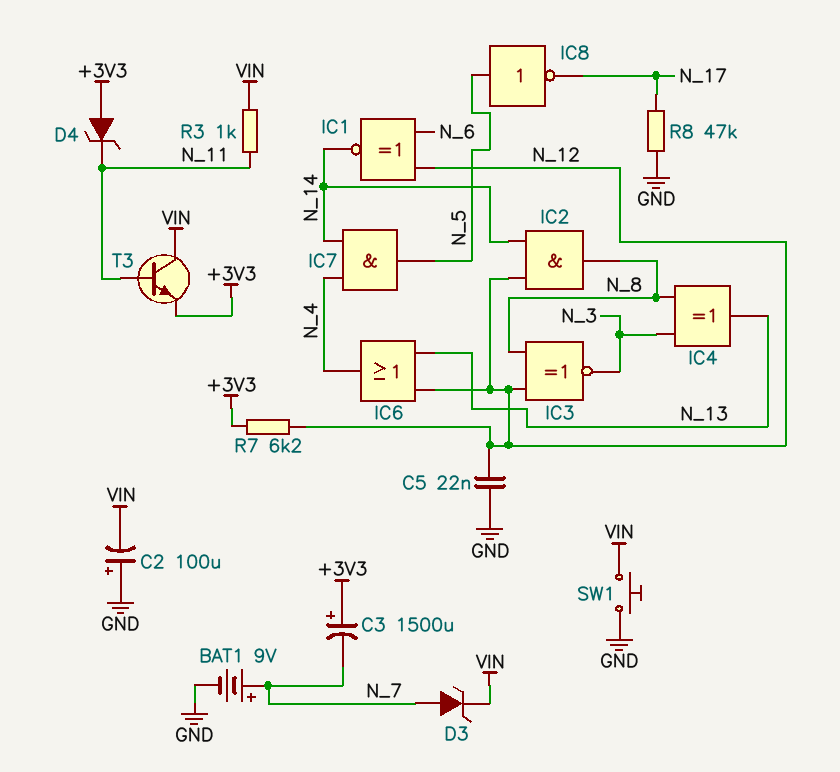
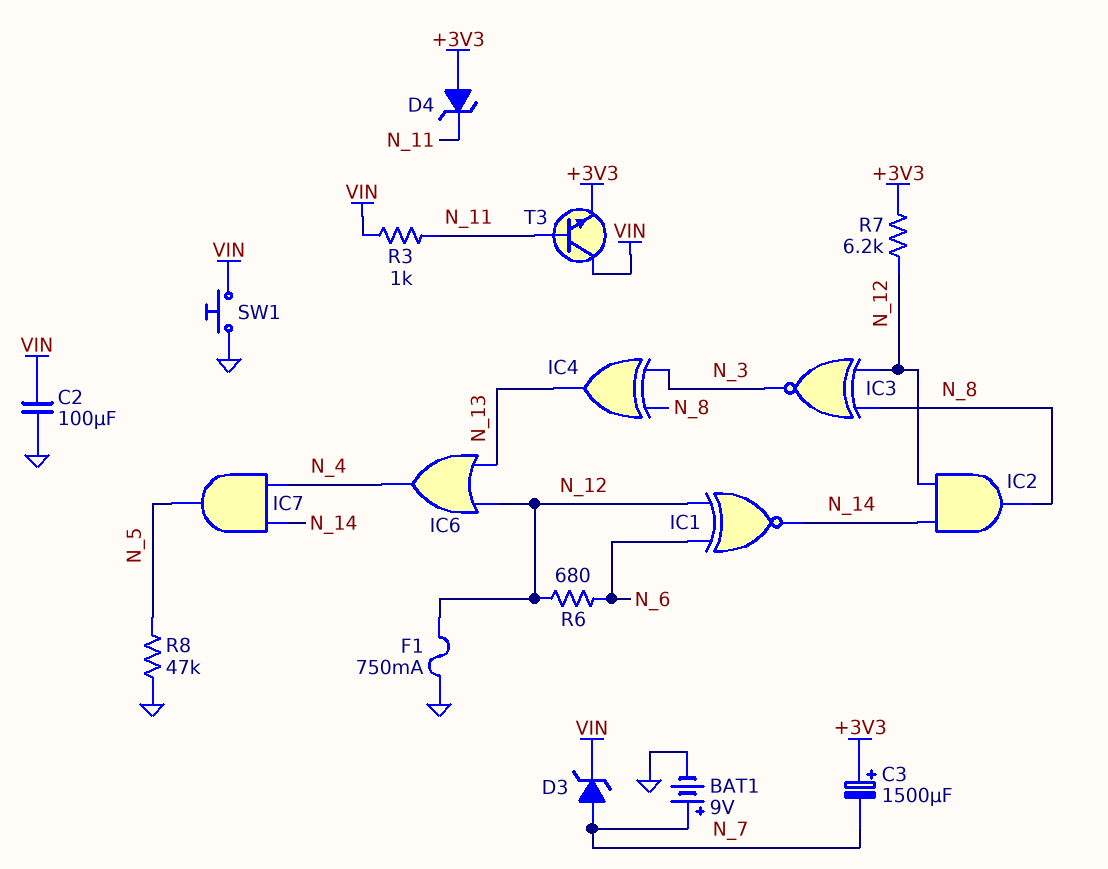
C2: 100uF (plus GND, minus VIN) -> 100uF (GND, VIN)
C5: 22nF (GND, N_12) -> none
F1: none -> 750mA (GND, N_12)
IC8: NOT (in N_5, out N_17) -> none
R6: none -> 680 (N_6, N_12)
R8: 47k (GND, N_17) -> 47k (GND, N_5)

